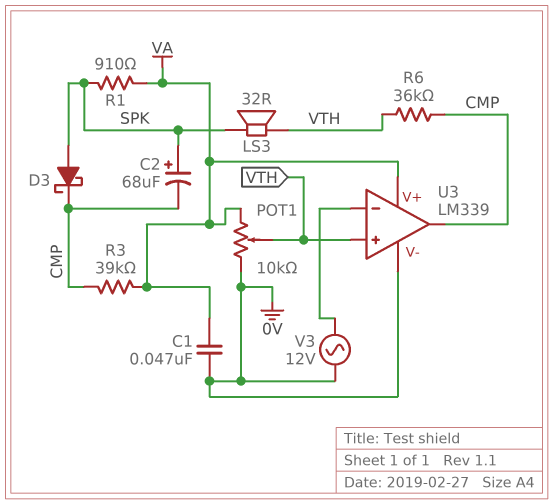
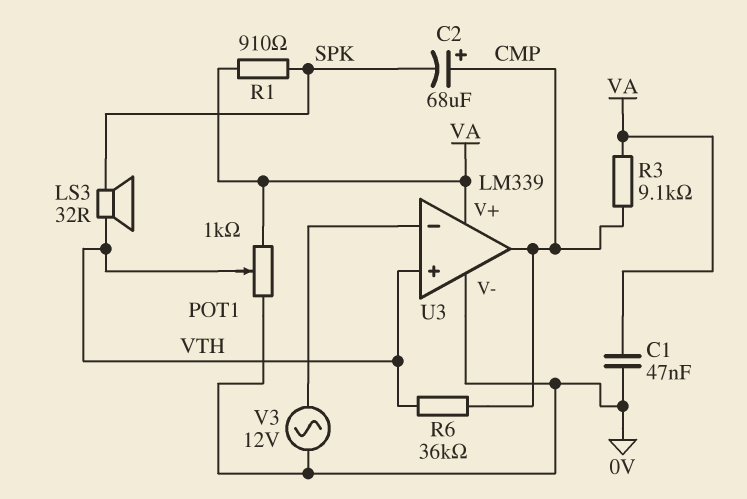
C2: 68uF (plus SPK, minus CMP) -> 68uF (plus CMP, minus SPK)
D3: schottky (A SPK, K CMP) -> none
POT1: 10k (0V, VA, wiper VTH) -> 1k (0V, VA, wiper VTH)
R3: 39k (CMP, VA) -> 9.1k (CMP, VA)

